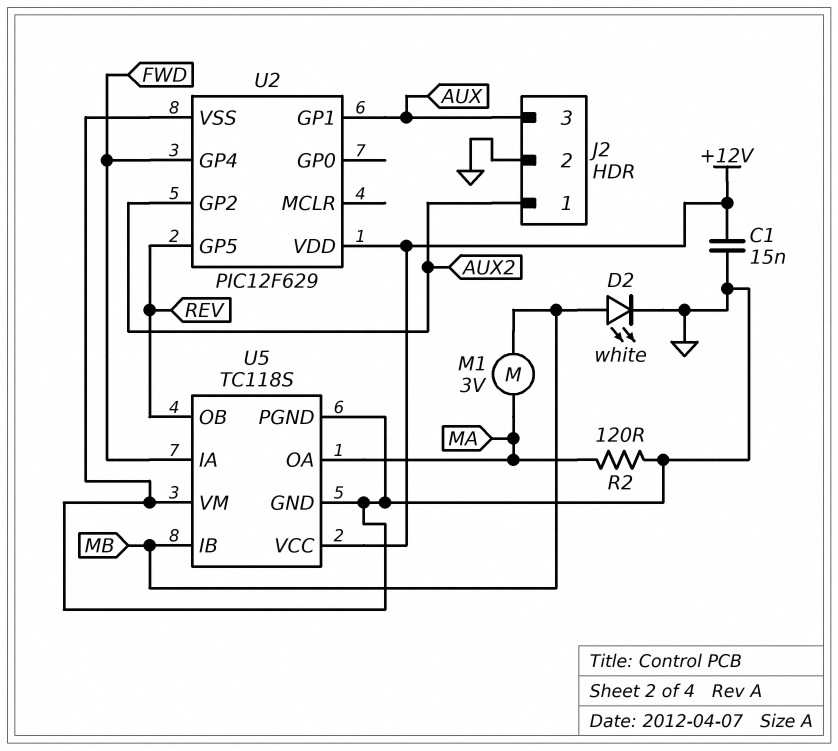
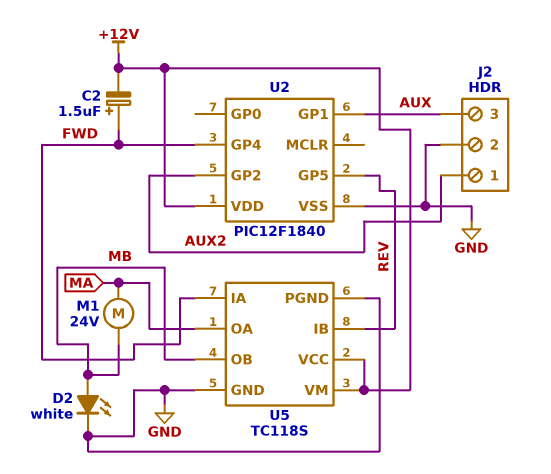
C1: 15nF (+12V, GND) -> none
C2: none -> 1.5uF (plus FWD, minus +12V)
M1: motor 3V (MA, MB) -> motor 24V (MA, MB)
R2: 120 (GND, MA) -> none
U2: PIC12F629 -> PIC12F1840
U5 pin IB: MB -> REV
U5 pin OB: REV -> MB
U5 pin VM: GND -> +12V

